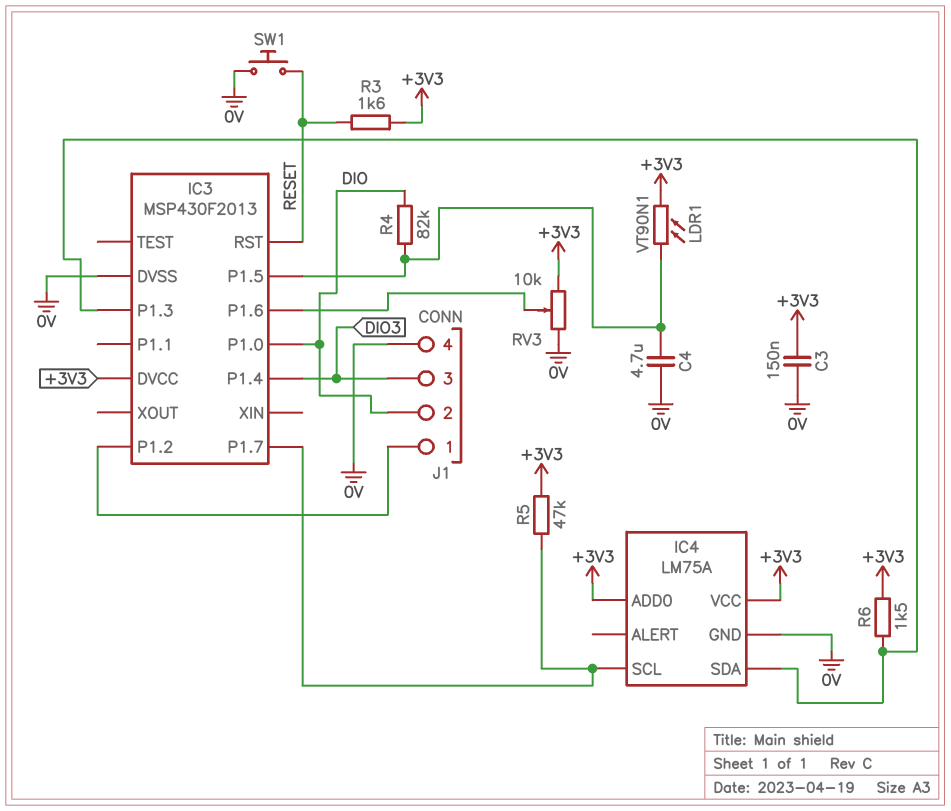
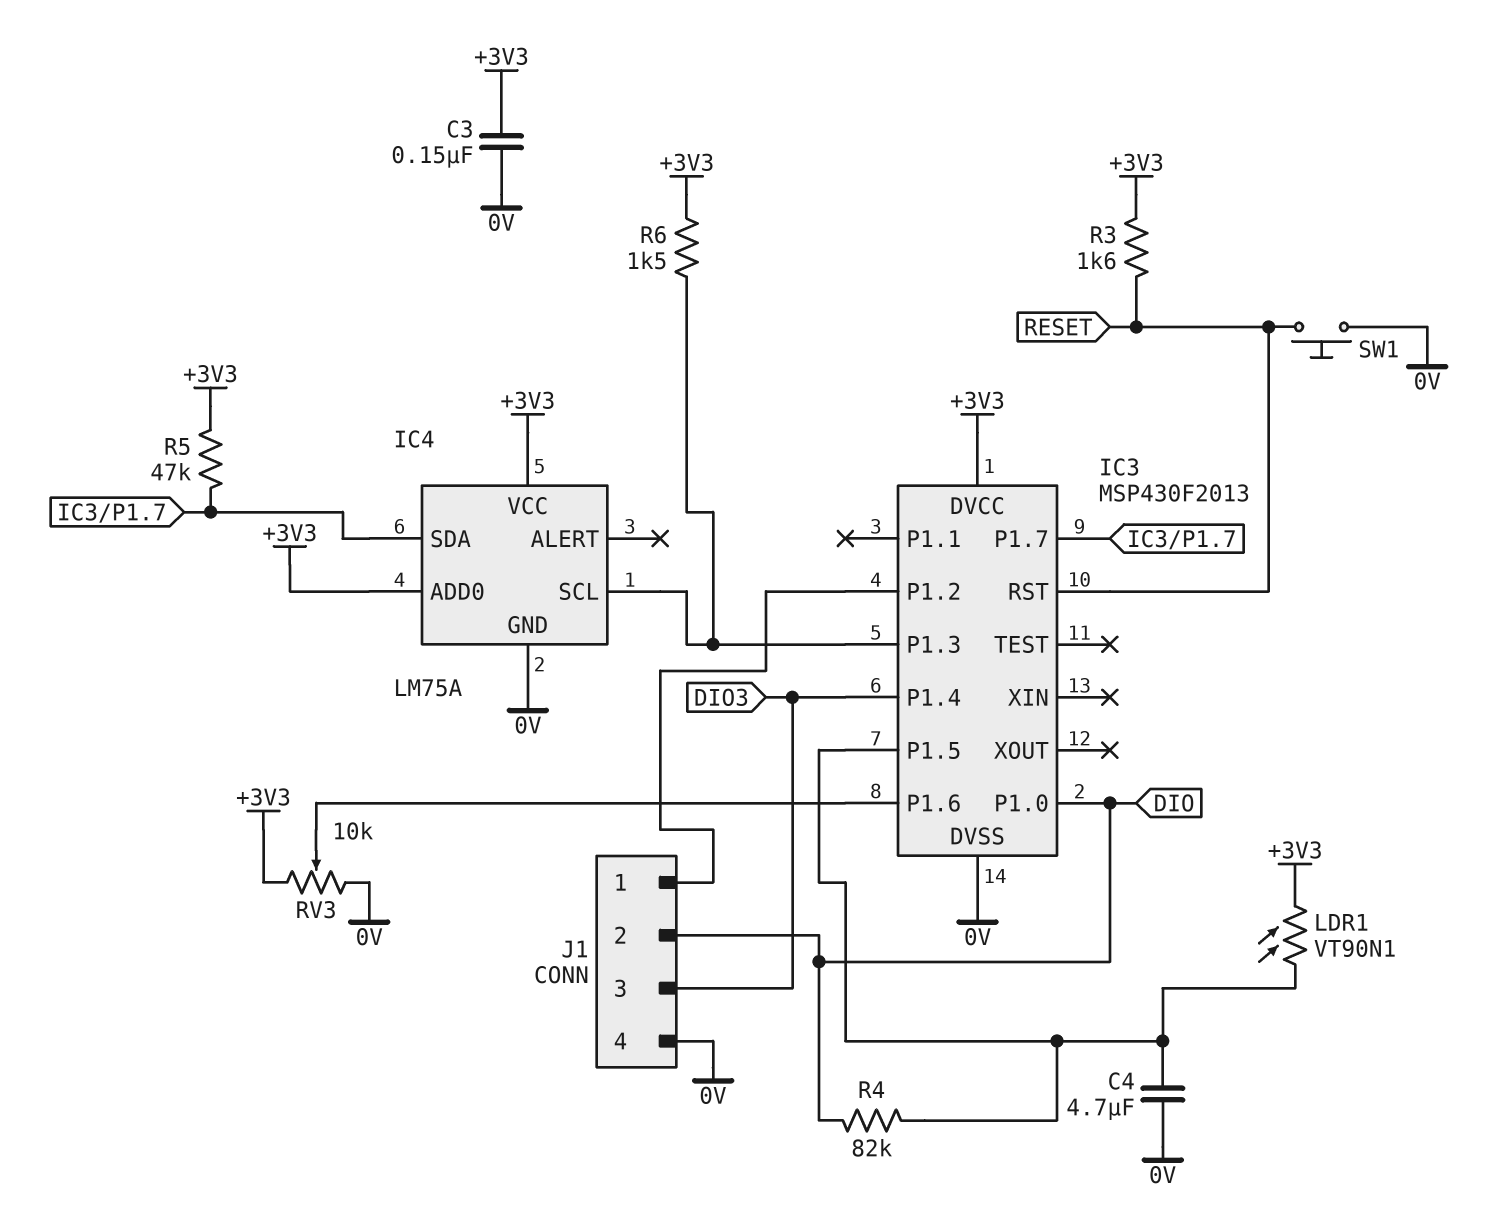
IC4 pin SCL: IC3/P1.7 -> IC3/P1.3
IC4 pin SDA: IC3/P1.3 -> IC3/P1.7

